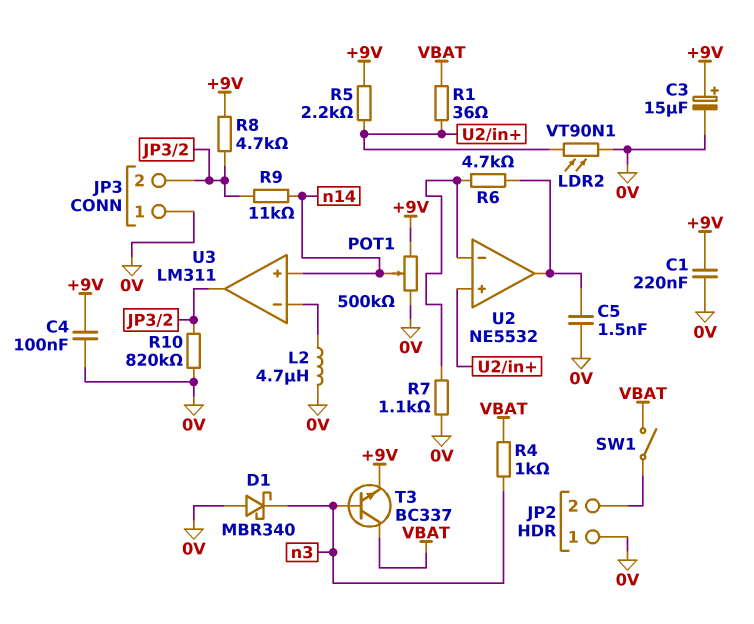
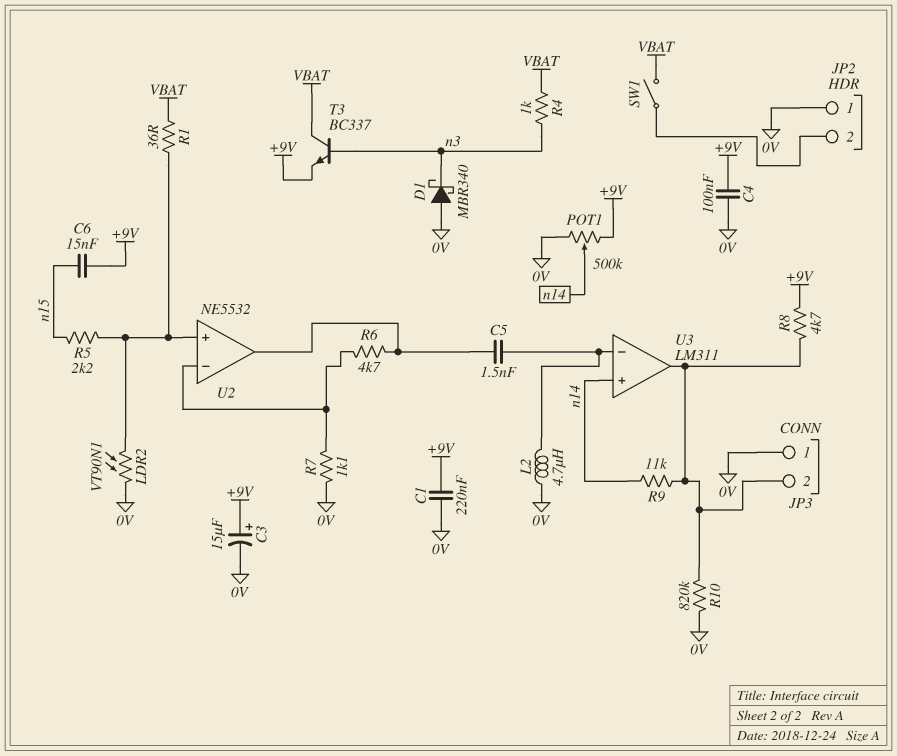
C5: 1.5nF (0V, U2/out) -> 1.5nF (U2/out, U3/in-)
C6: none -> 15nF (+9V, n15)
R5: 2.2k (+9V, U2/in+) -> 2.2k (U2/in+, n15)

